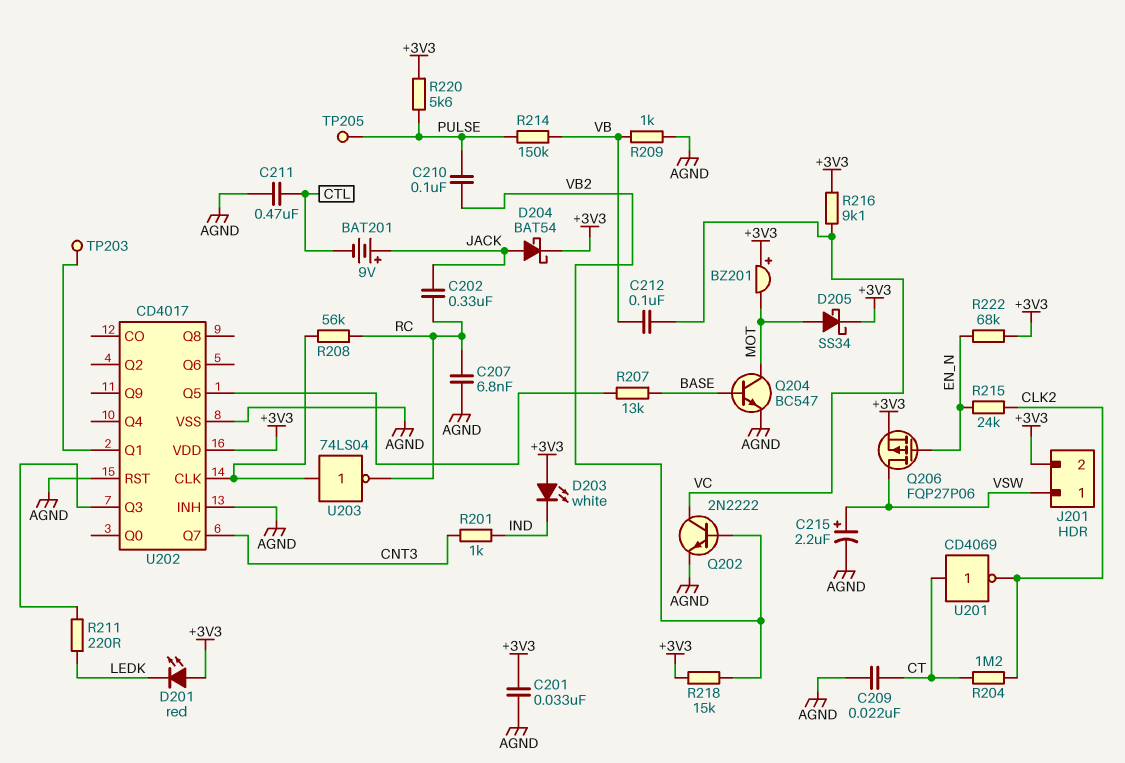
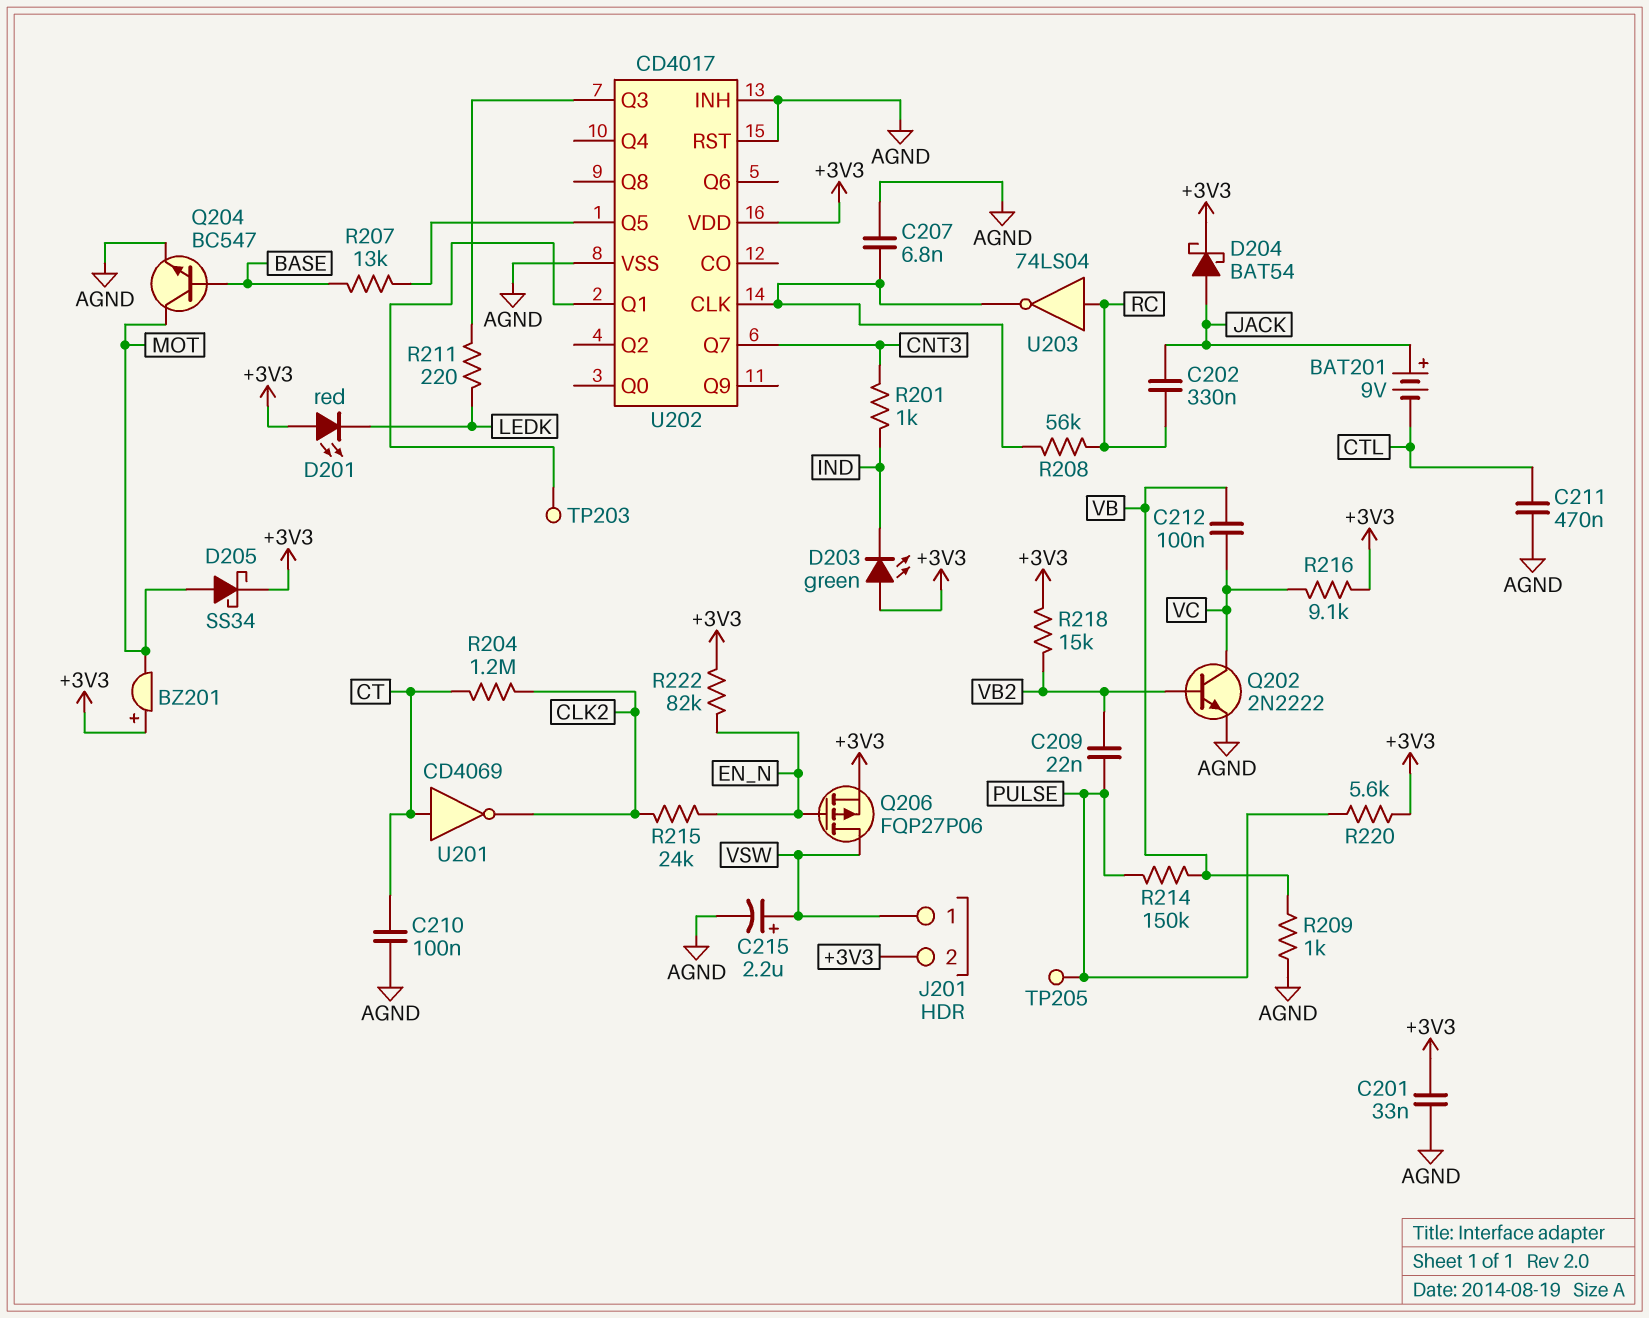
C207: 6.8nF (AGND, RC) -> 6.8nF (AGND, U202/CLK)
C209: 22nF (AGND, CT) -> 22nF (PULSE, VB2)
C210: 100nF (PULSE, VB2) -> 100nF (AGND, CT)
D203: LED white (A +3V3, K IND) -> LED green (A +3V3, K IND)
R222: 68k (+3V3, EN_N) -> 82k (+3V3, EN_N)
U203: NOT 74LS04 (in U202/CLK, out RC) -> NOT 74LS04 (in RC, out U202/CLK)

